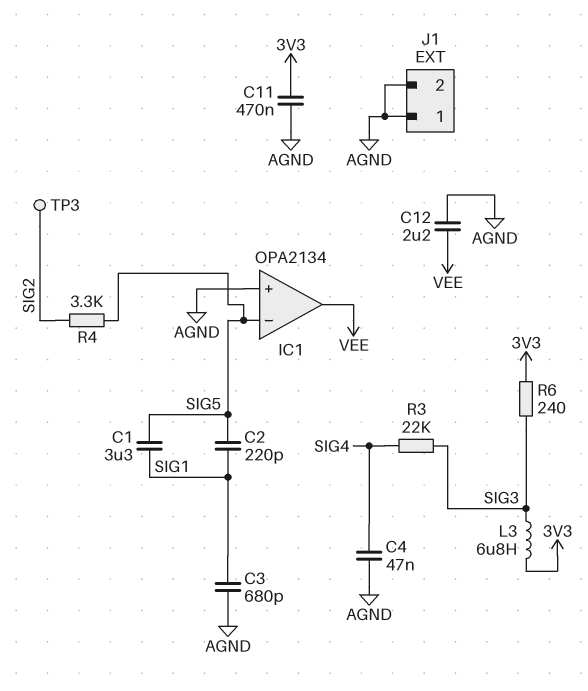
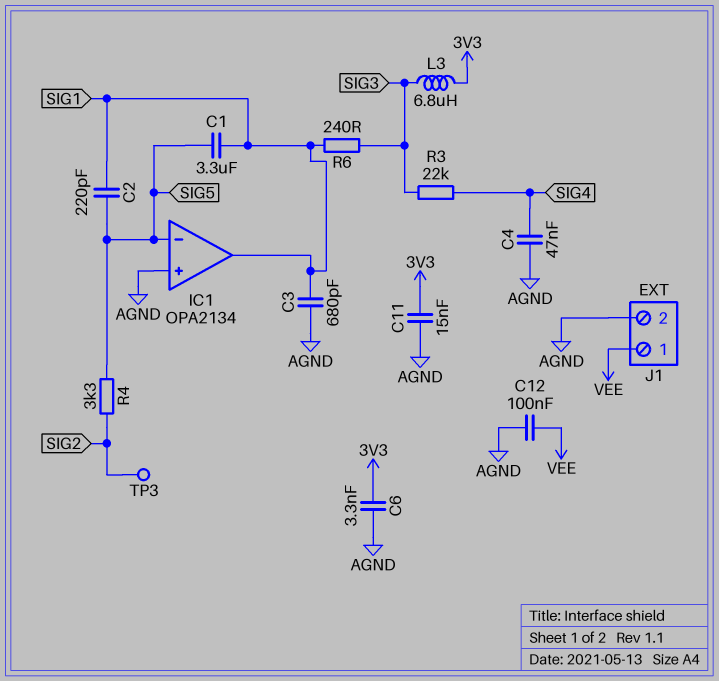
C6: none -> 3.3nF (3V3, AGND)
C11: 470nF (3V3, AGND) -> 15nF (3V3, AGND)
C12: 2.2uF (AGND, VEE) -> 100nF (AGND, VEE)
IC1 pin out: VEE -> SIG1
J1 pin 1: AGND -> VEE
R6: 240 (3V3, SIG3) -> 240 (SIG1, SIG3)

